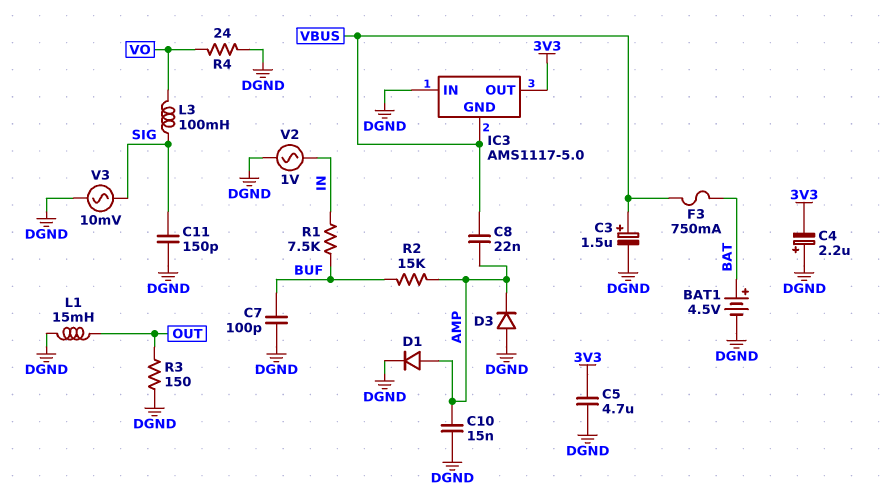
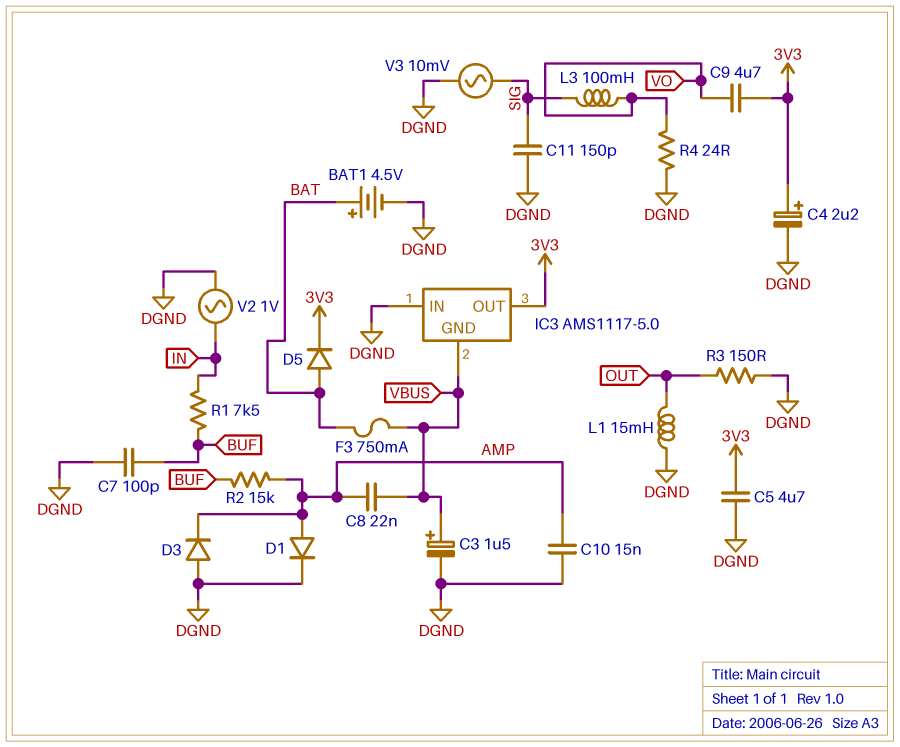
C4: 2.2uF (plus DGND, minus 3V3) -> 2.2uF (plus 3V3, minus DGND)
C9: none -> 4.7uF (3V3, VO)
D5: none -> diode (A BAT, K 3V3)

